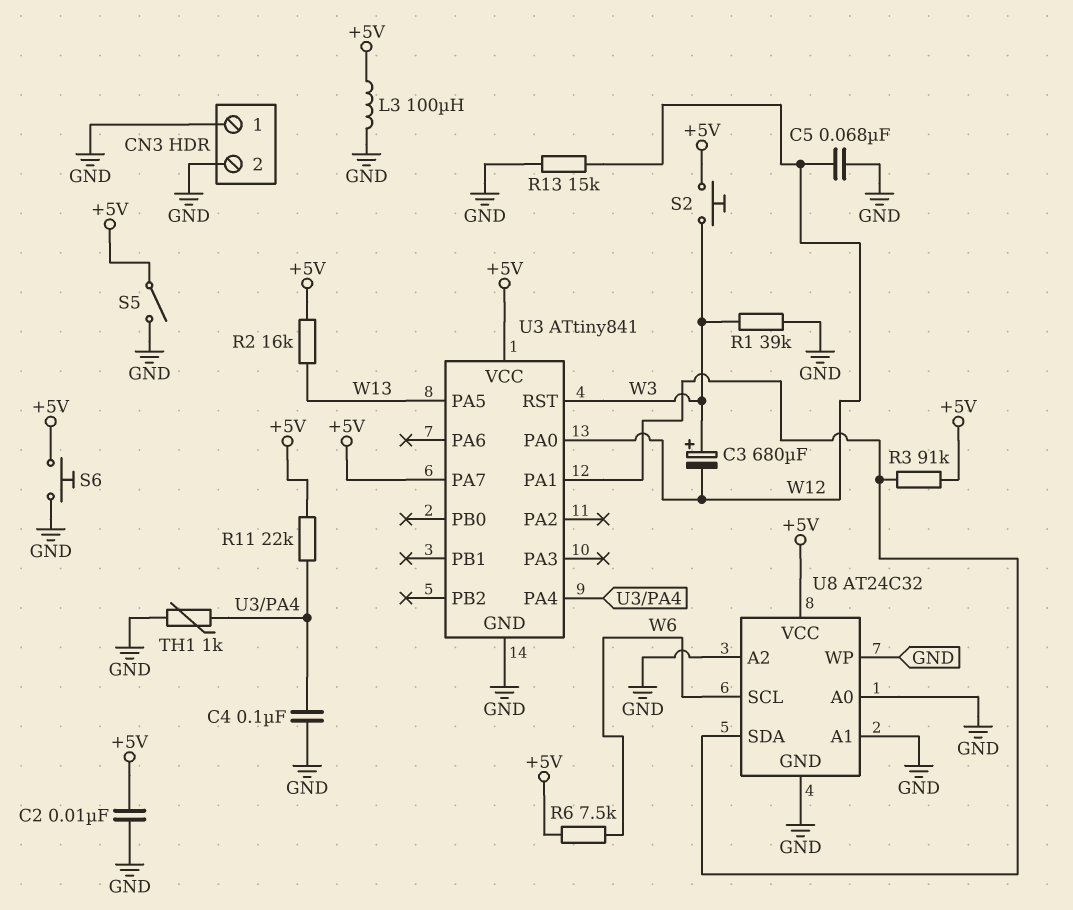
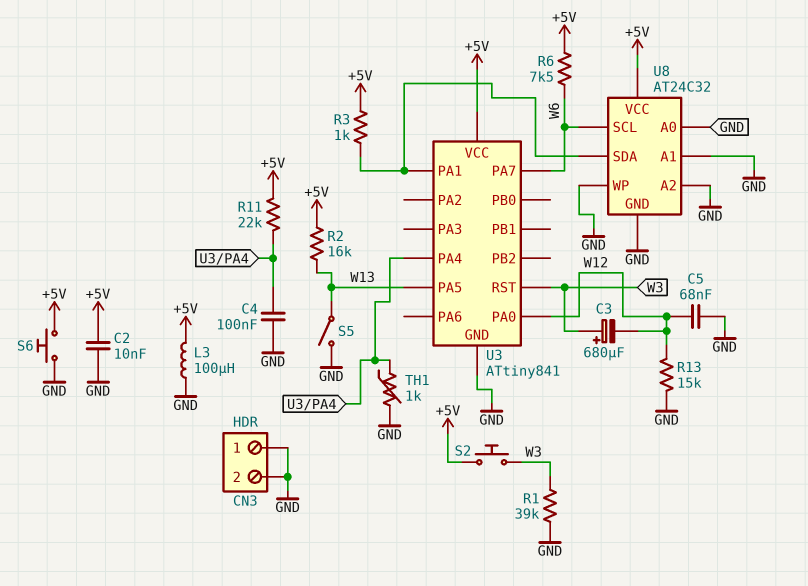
R3: 91k (+5V, U3/PA1) -> 1k (+5V, U3/PA1)
S5: switch (+5V, GND) -> switch (GND, W13)
U3 pin PA7: +5V -> W6

